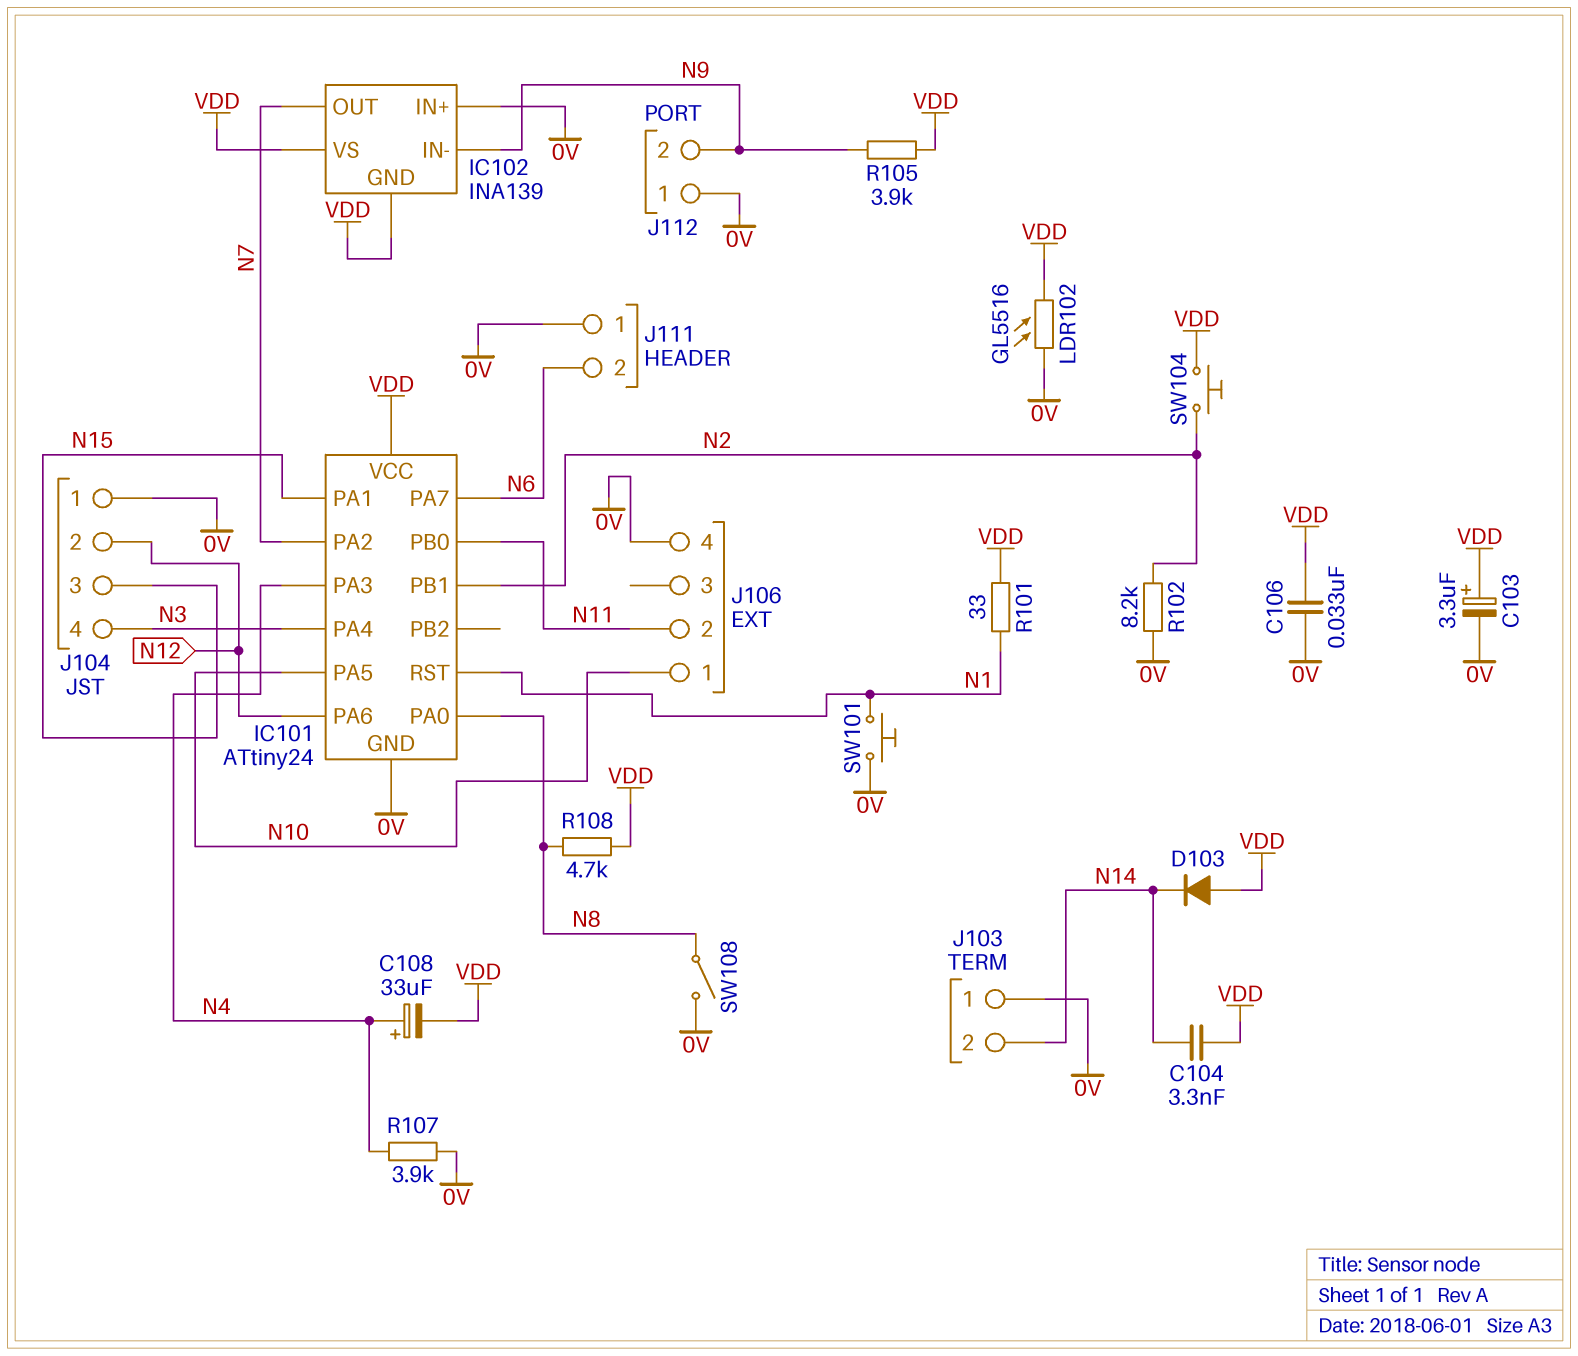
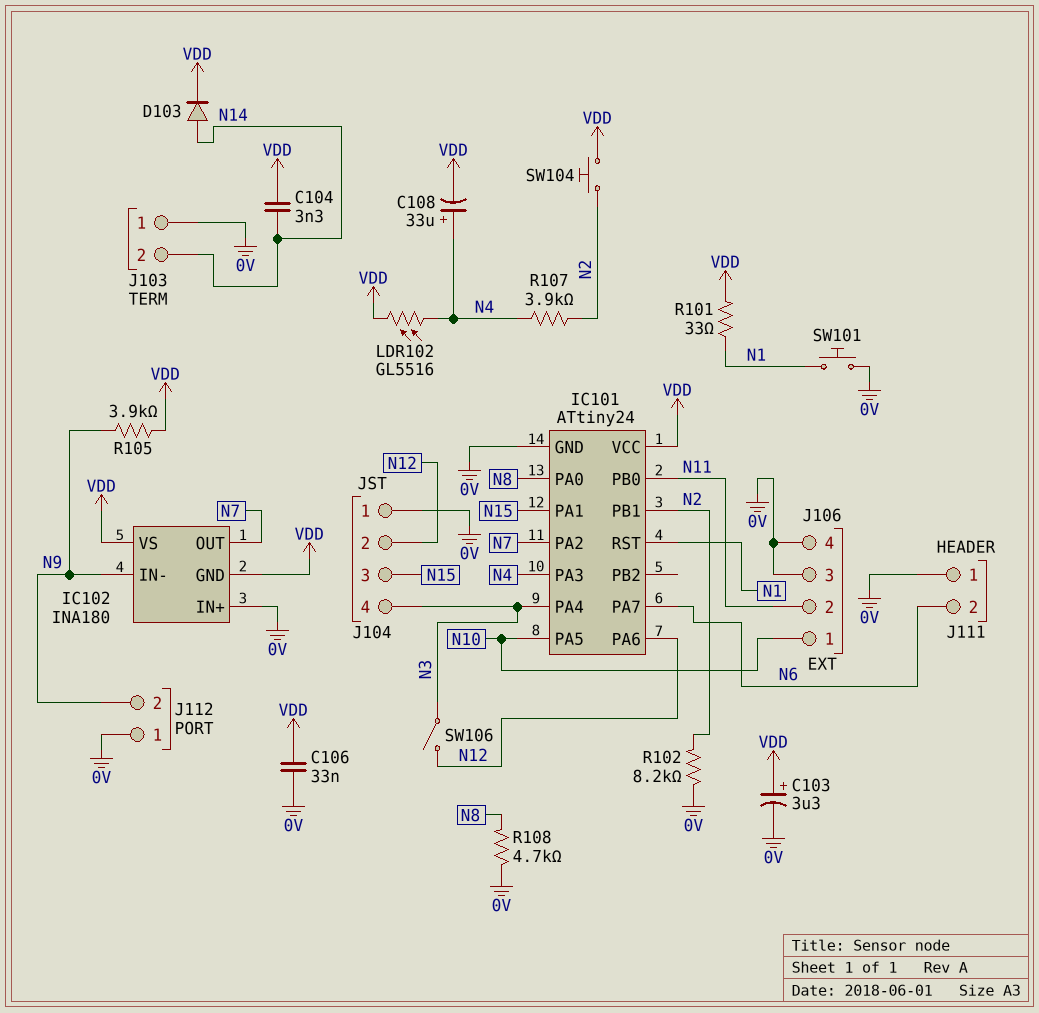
D103: diode (A VDD, K N14) -> diode (A N14, K VDD)
IC102: INA139 -> INA180
J106 pin 3: none -> 0V
LDR102: GL5516 (0V, VDD) -> GL5516 (N4, VDD)
R107: 3.9k (0V, N4) -> 3.9k (N2, N4)
R108: 4.7k (N8, VDD) -> 4.7k (0V, N8)
SW106: none -> switch (N3, N12)
SW108: switch (0V, N8) -> none

